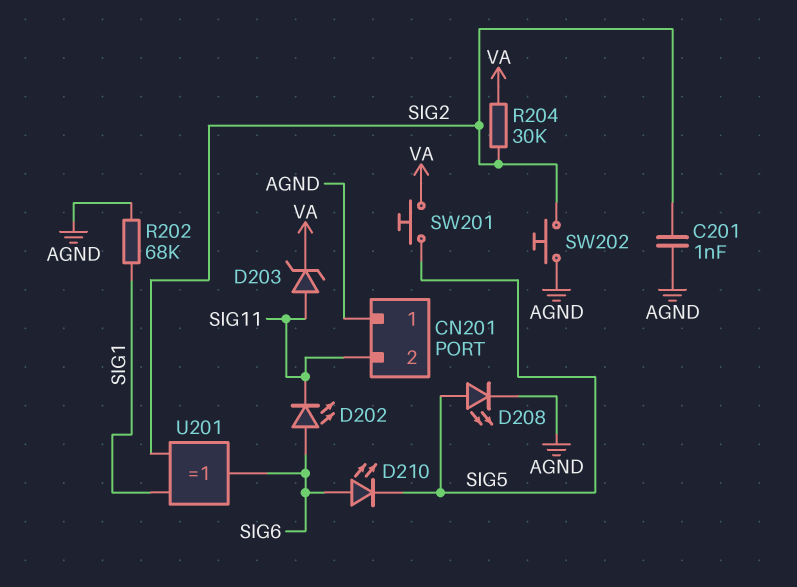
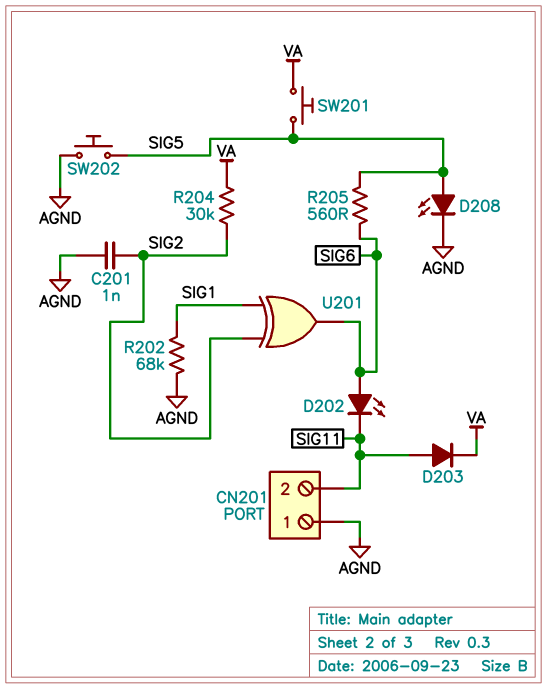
D203: zener (A SIG11, K VA) -> diode (A SIG11, K VA)
D210: LED (A SIG6, K SIG5) -> none
R205: none -> 560 (SIG5, SIG6)
SW202: button (AGND, SIG2) -> button (AGND, SIG5)

